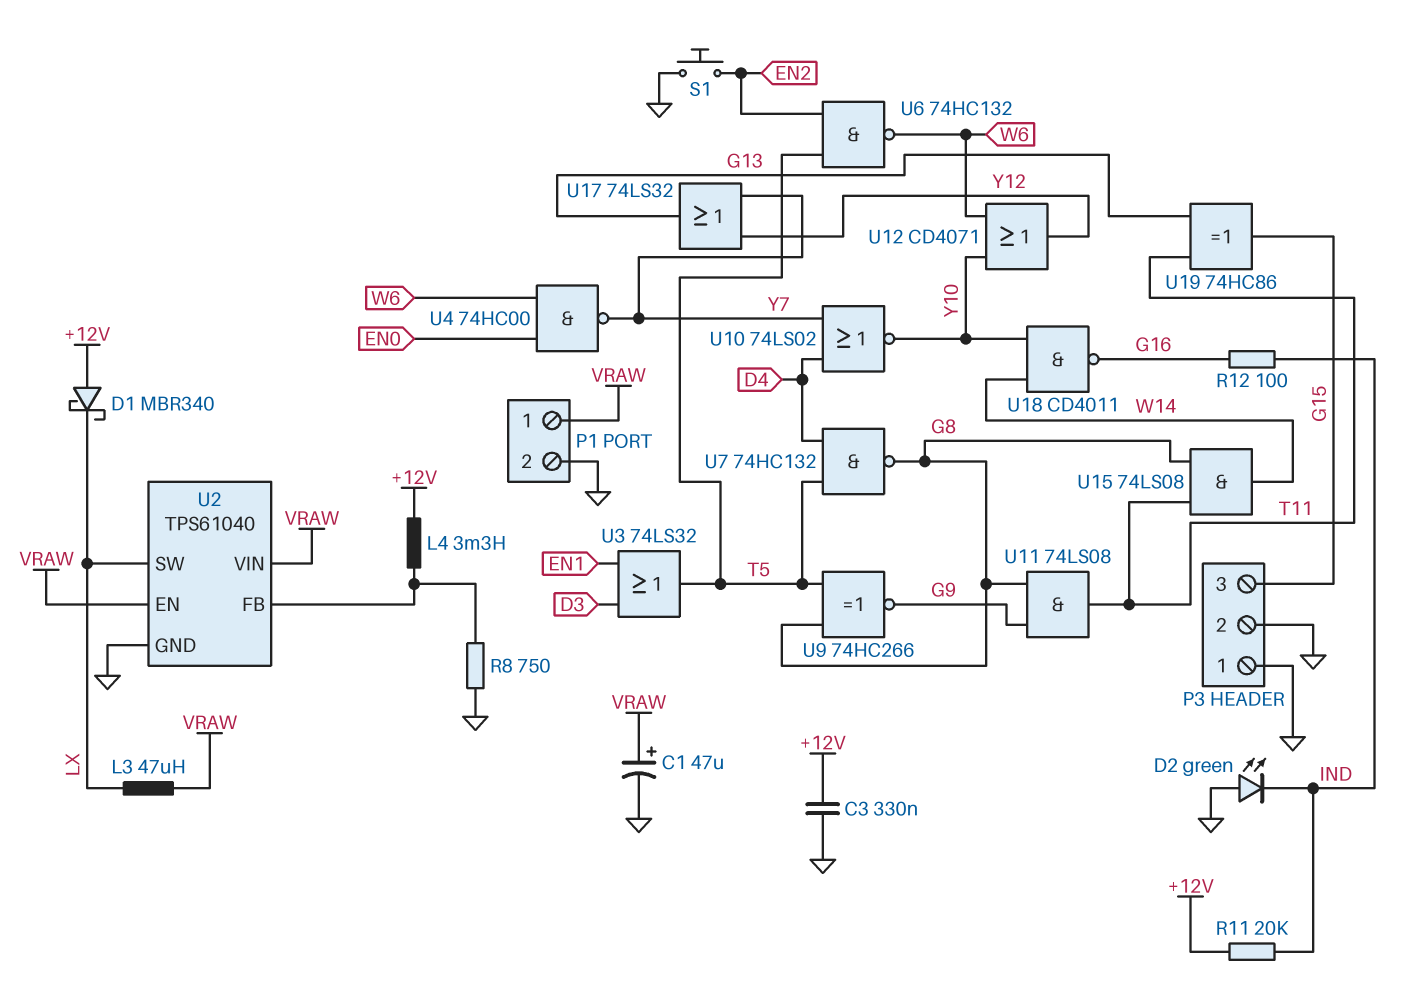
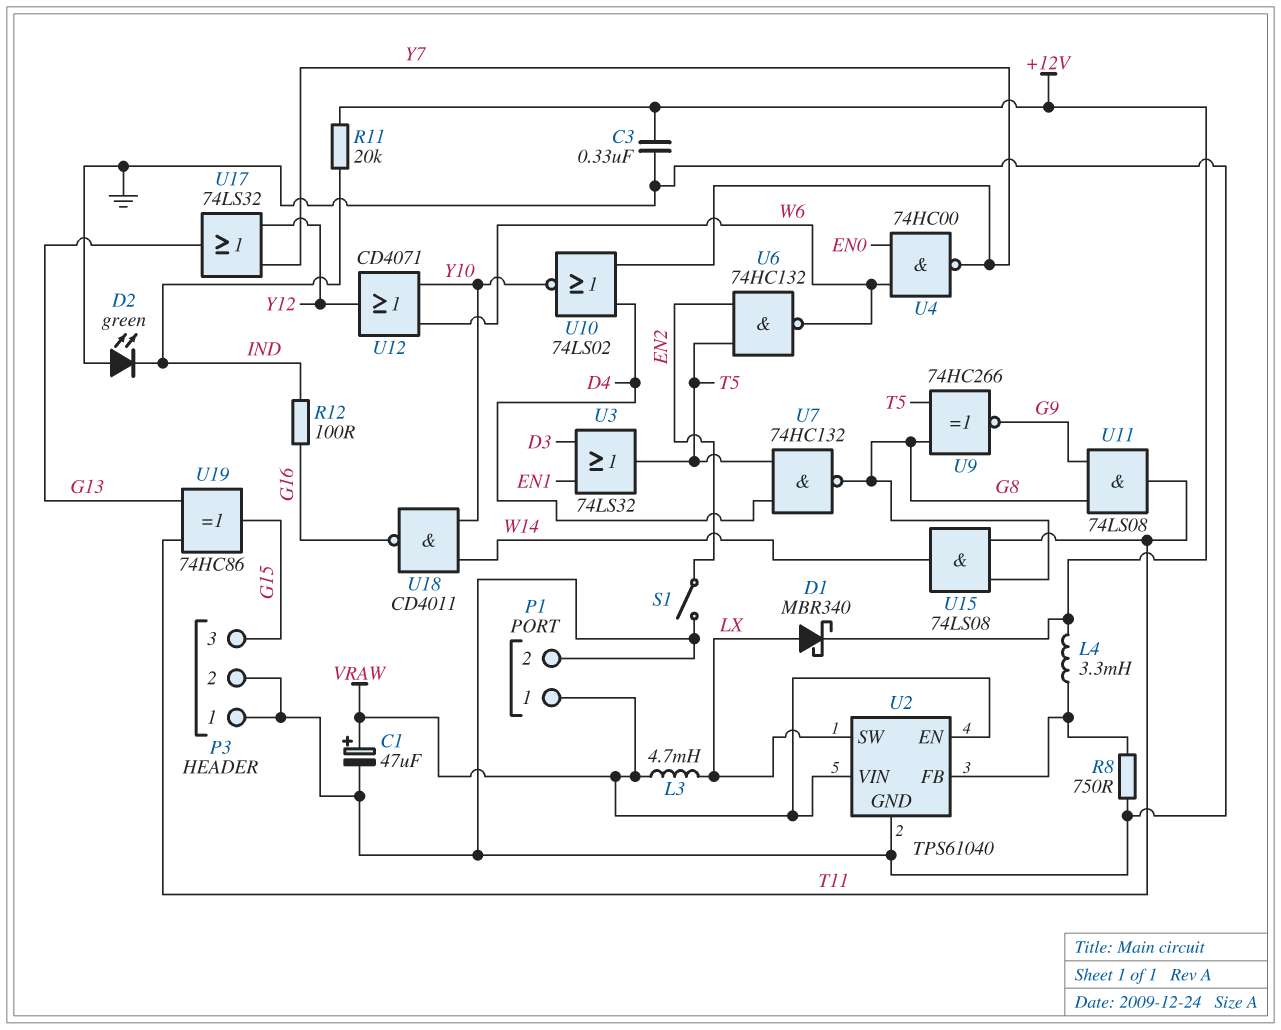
D1: schottky MBR340 (A +12V, K LX) -> schottky MBR340 (A LX, K +12V)
L3: 47uH (LX, VRAW) -> 4.7mH (LX, VRAW)
S1: button (EN2, GND) -> switch (EN2, GND)

